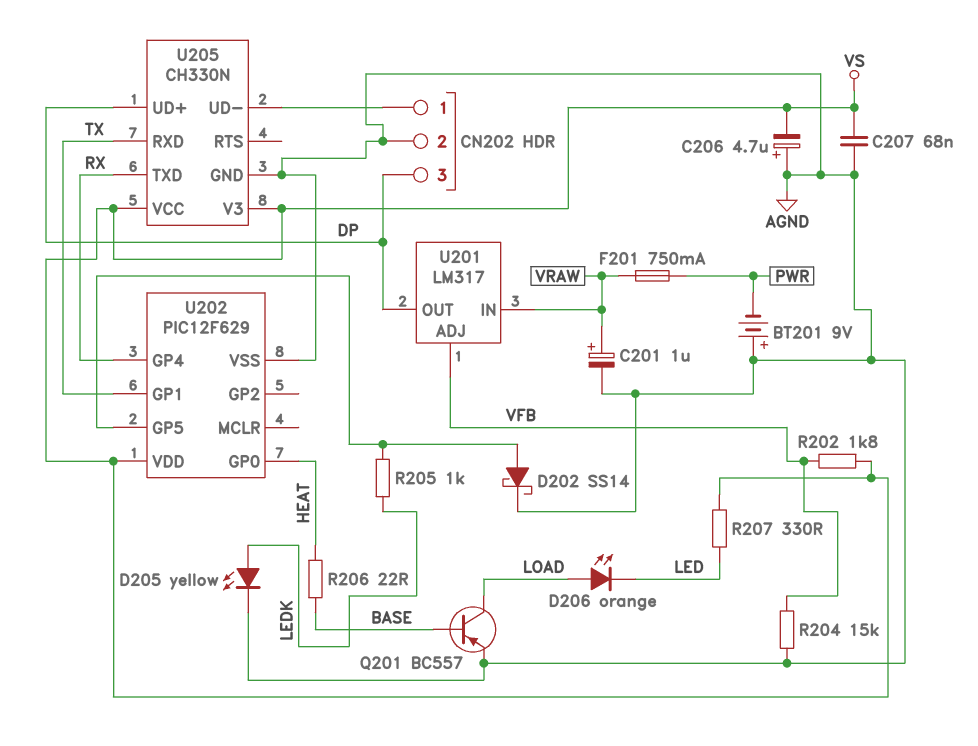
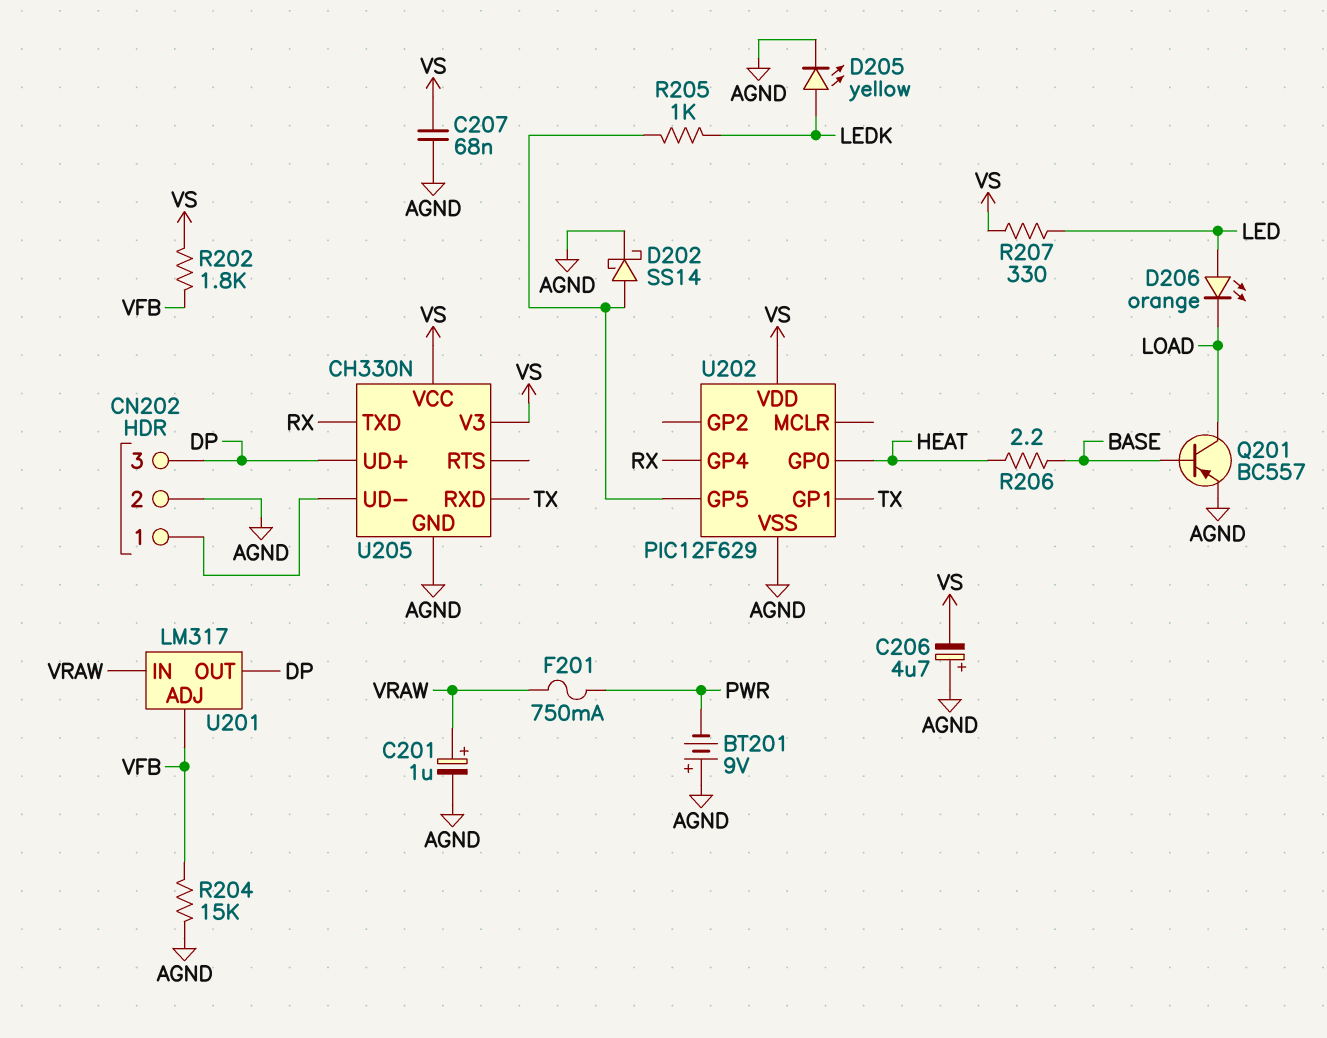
D206: LED orange (A LOAD, K LED) -> LED orange (A LED, K LOAD)
R206: 22 (BASE, HEAT) -> 2.2 (BASE, HEAT)

